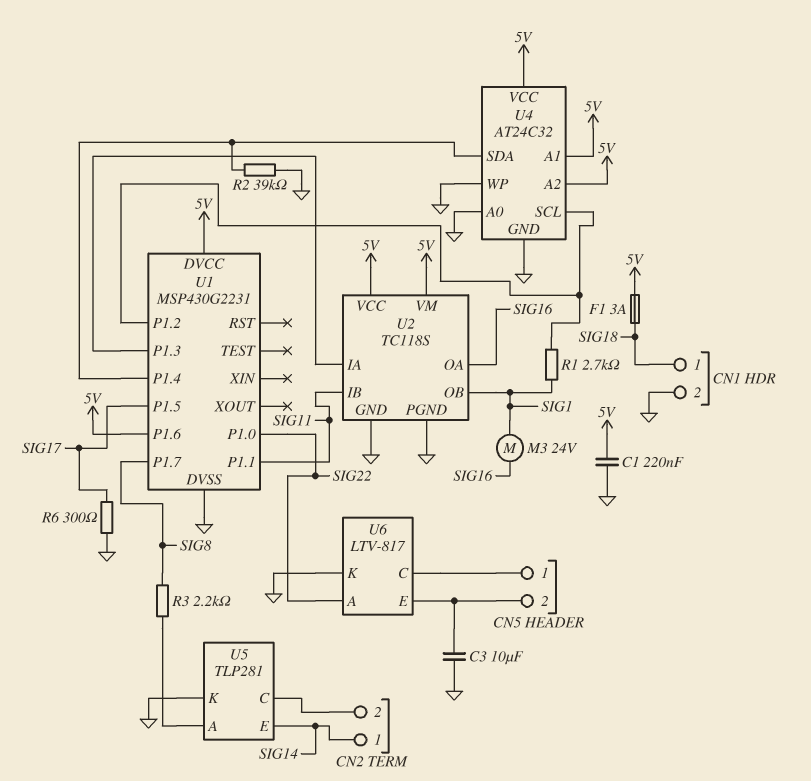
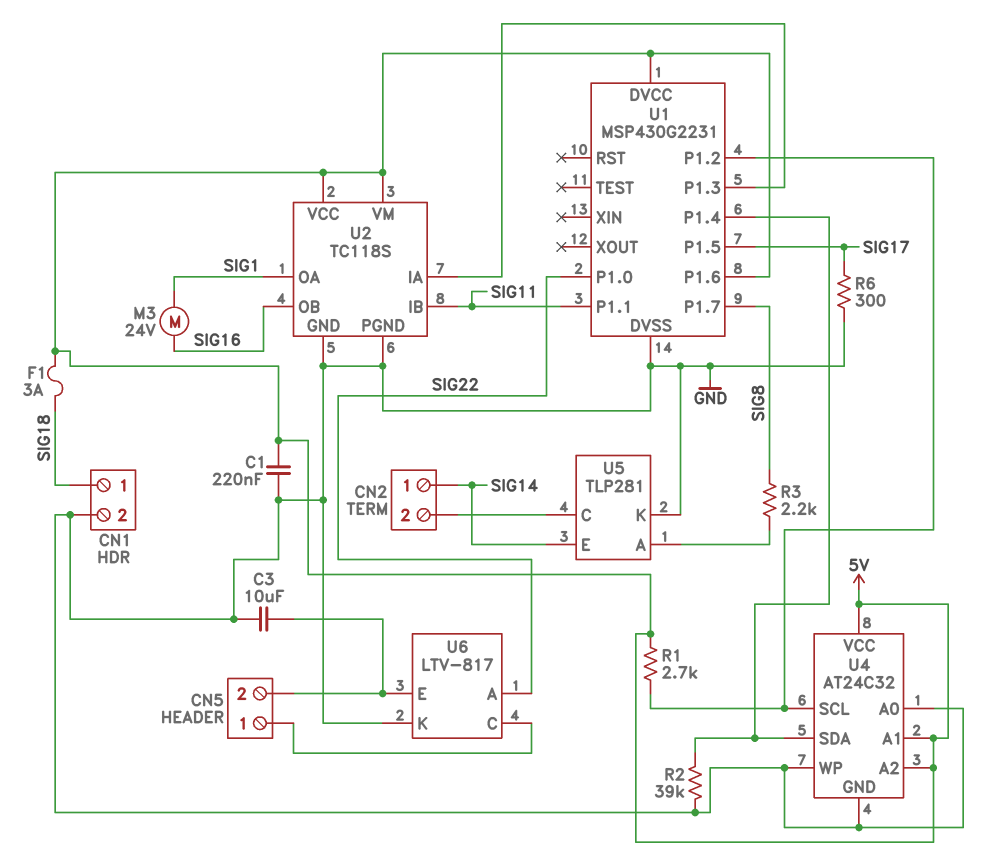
R1: 2.7k (SIG1, U1/P1.2) -> 2.7k (5V, U1/P1.2)
U2 pin OA: SIG16 -> SIG1
U2 pin OB: SIG1 -> SIG16

